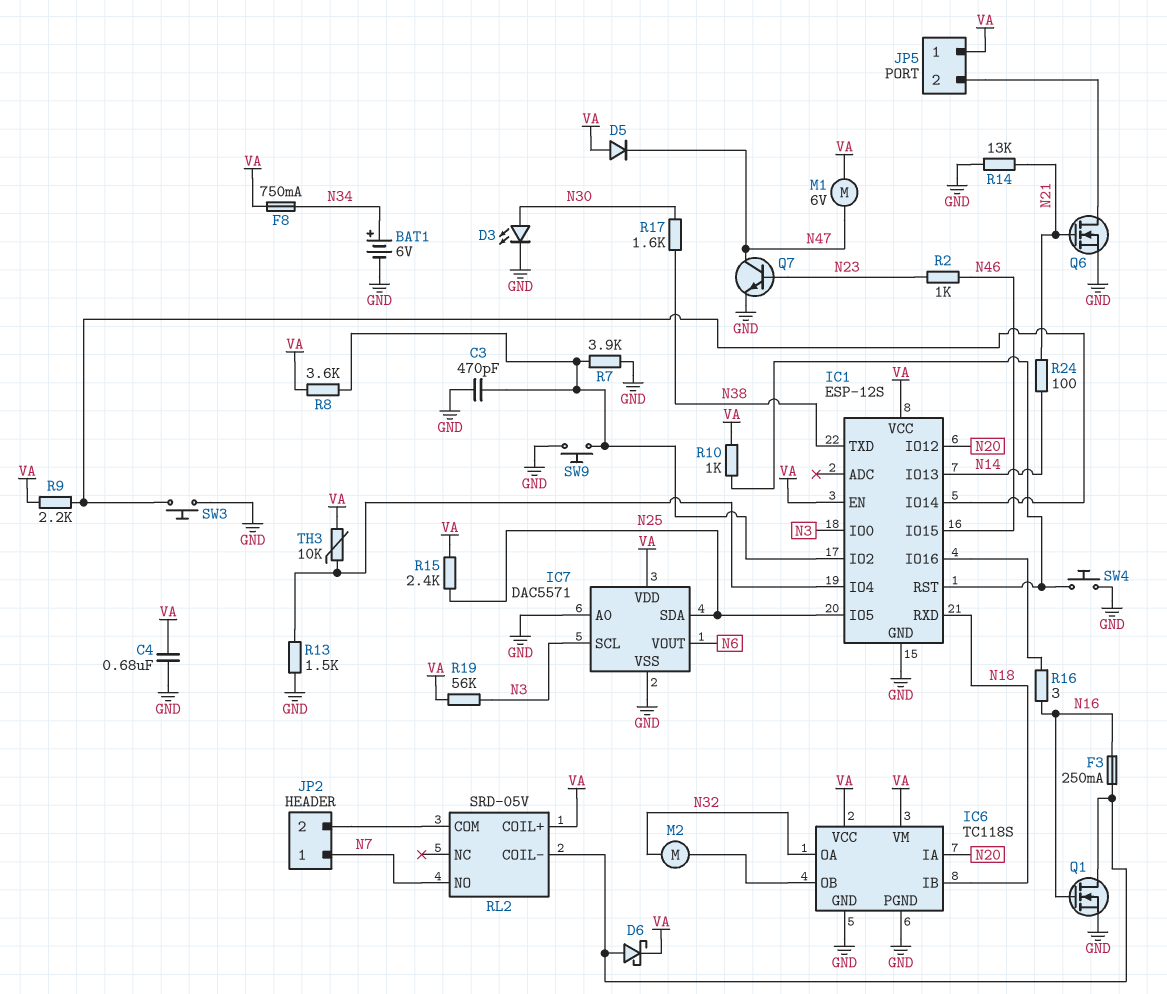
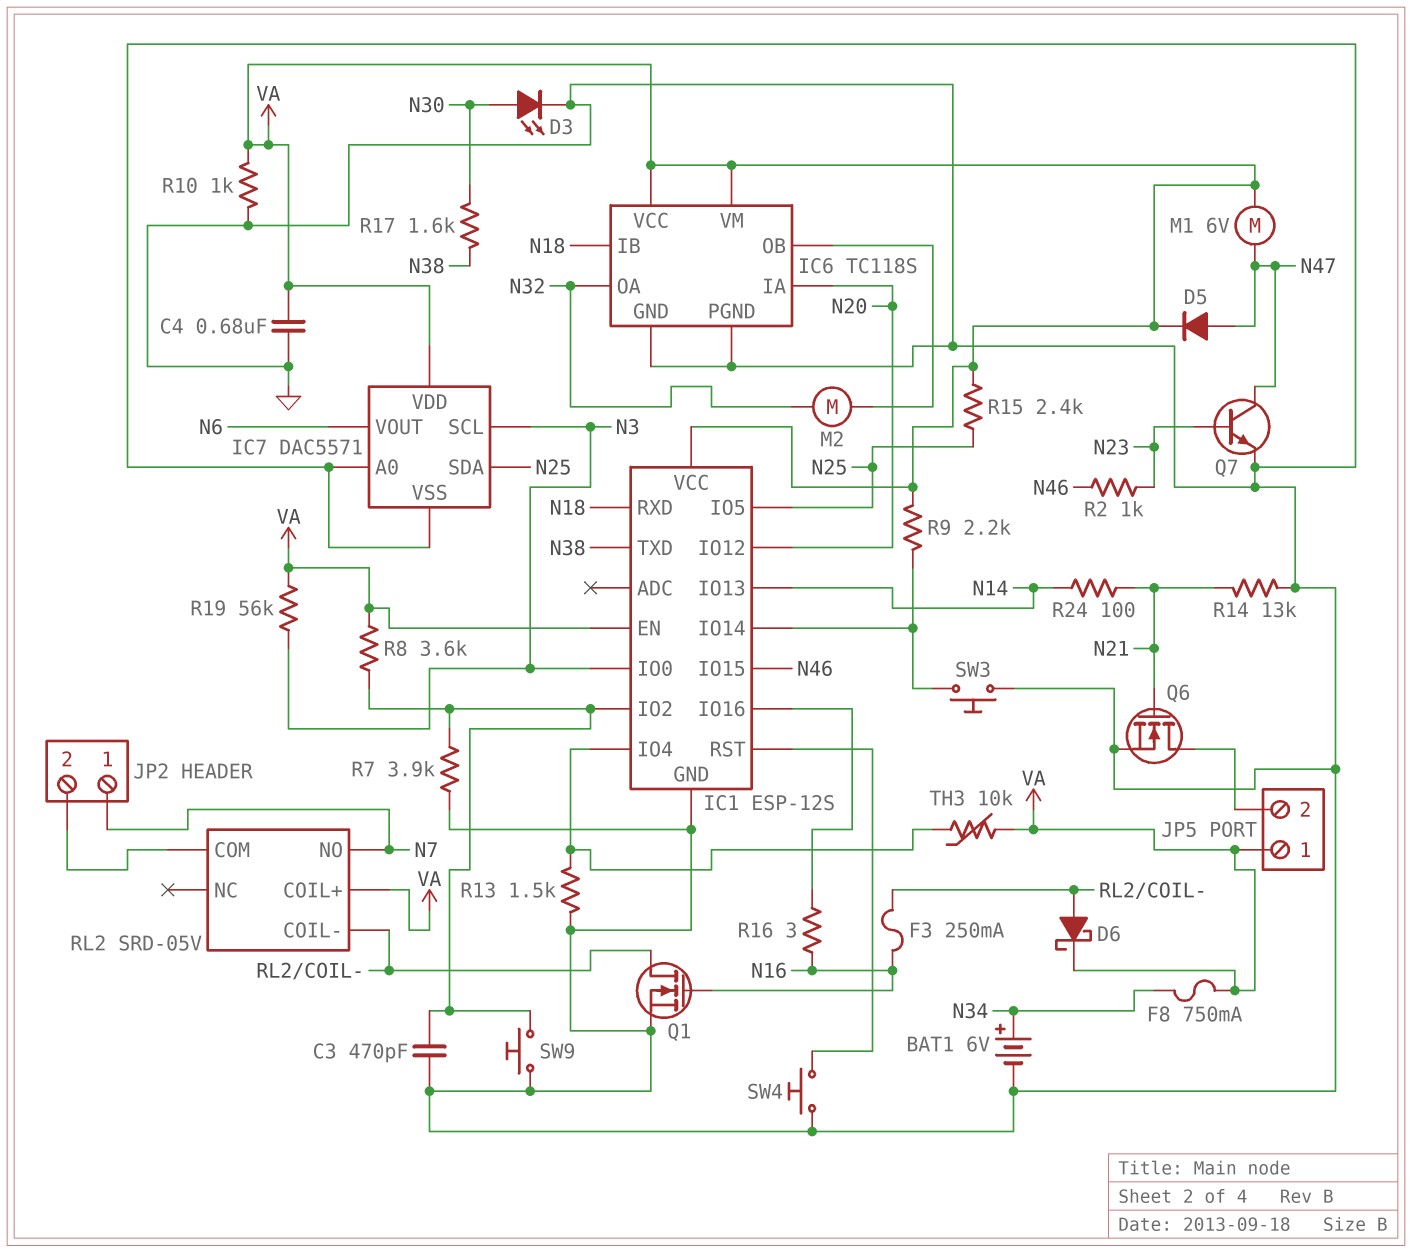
D5: diode (A VA, K N47) -> diode (A N47, K VA)
R10: 1k (IC1/RST, VA) -> 1k (GND, VA)

